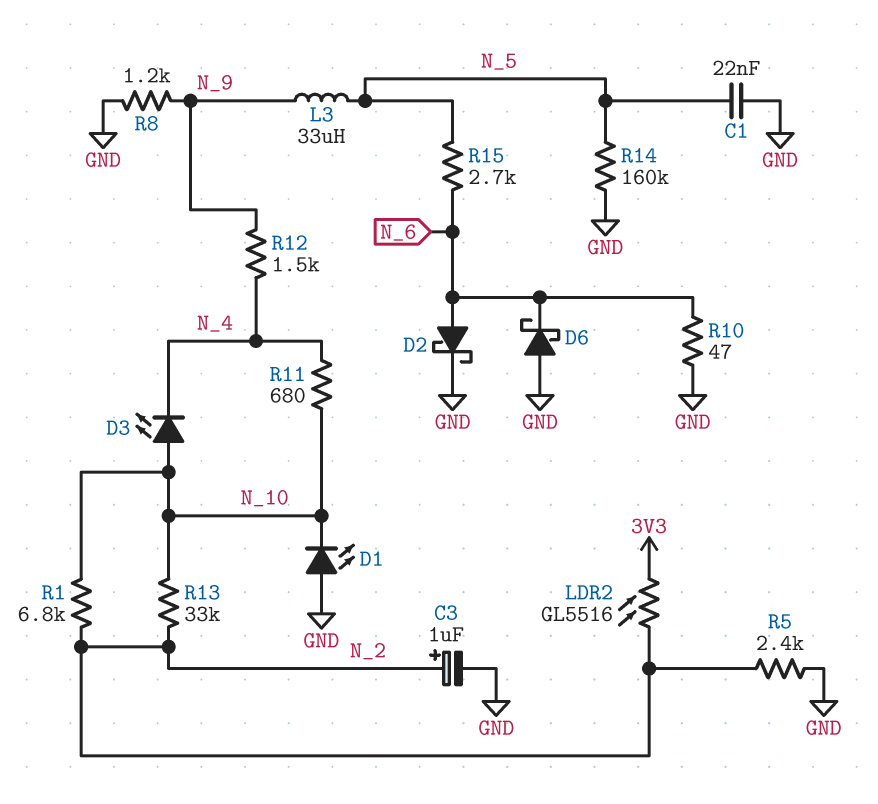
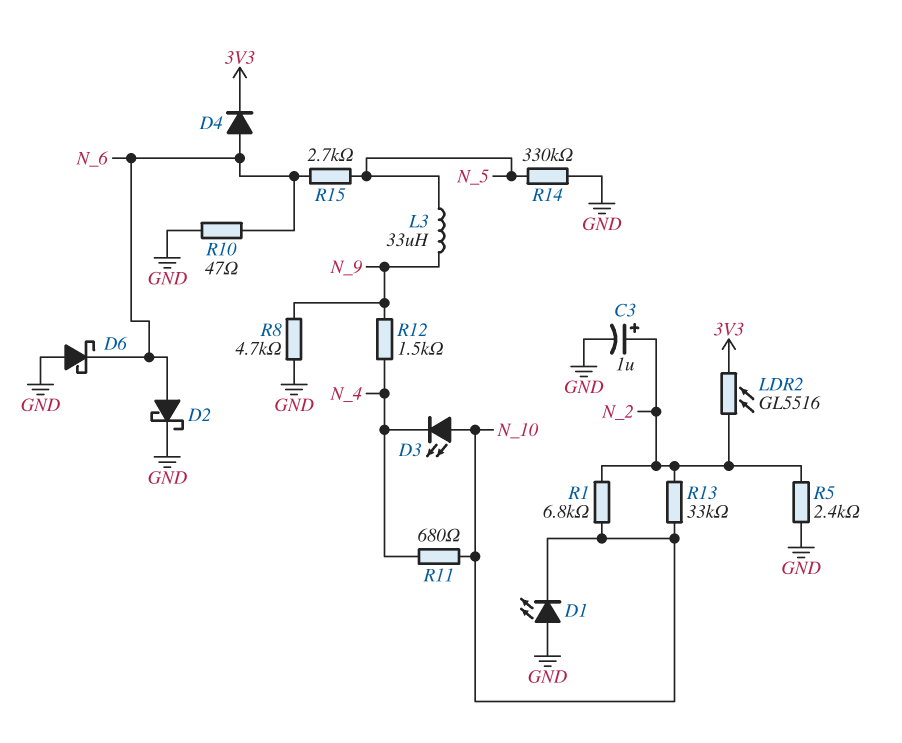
C1: 22nF (GND, N_5) -> none
D4: none -> diode (A N_6, K 3V3)
R8: 1.2k (GND, N_9) -> 4.7k (GND, N_9)
R14: 160k (GND, N_5) -> 330k (GND, N_5)

